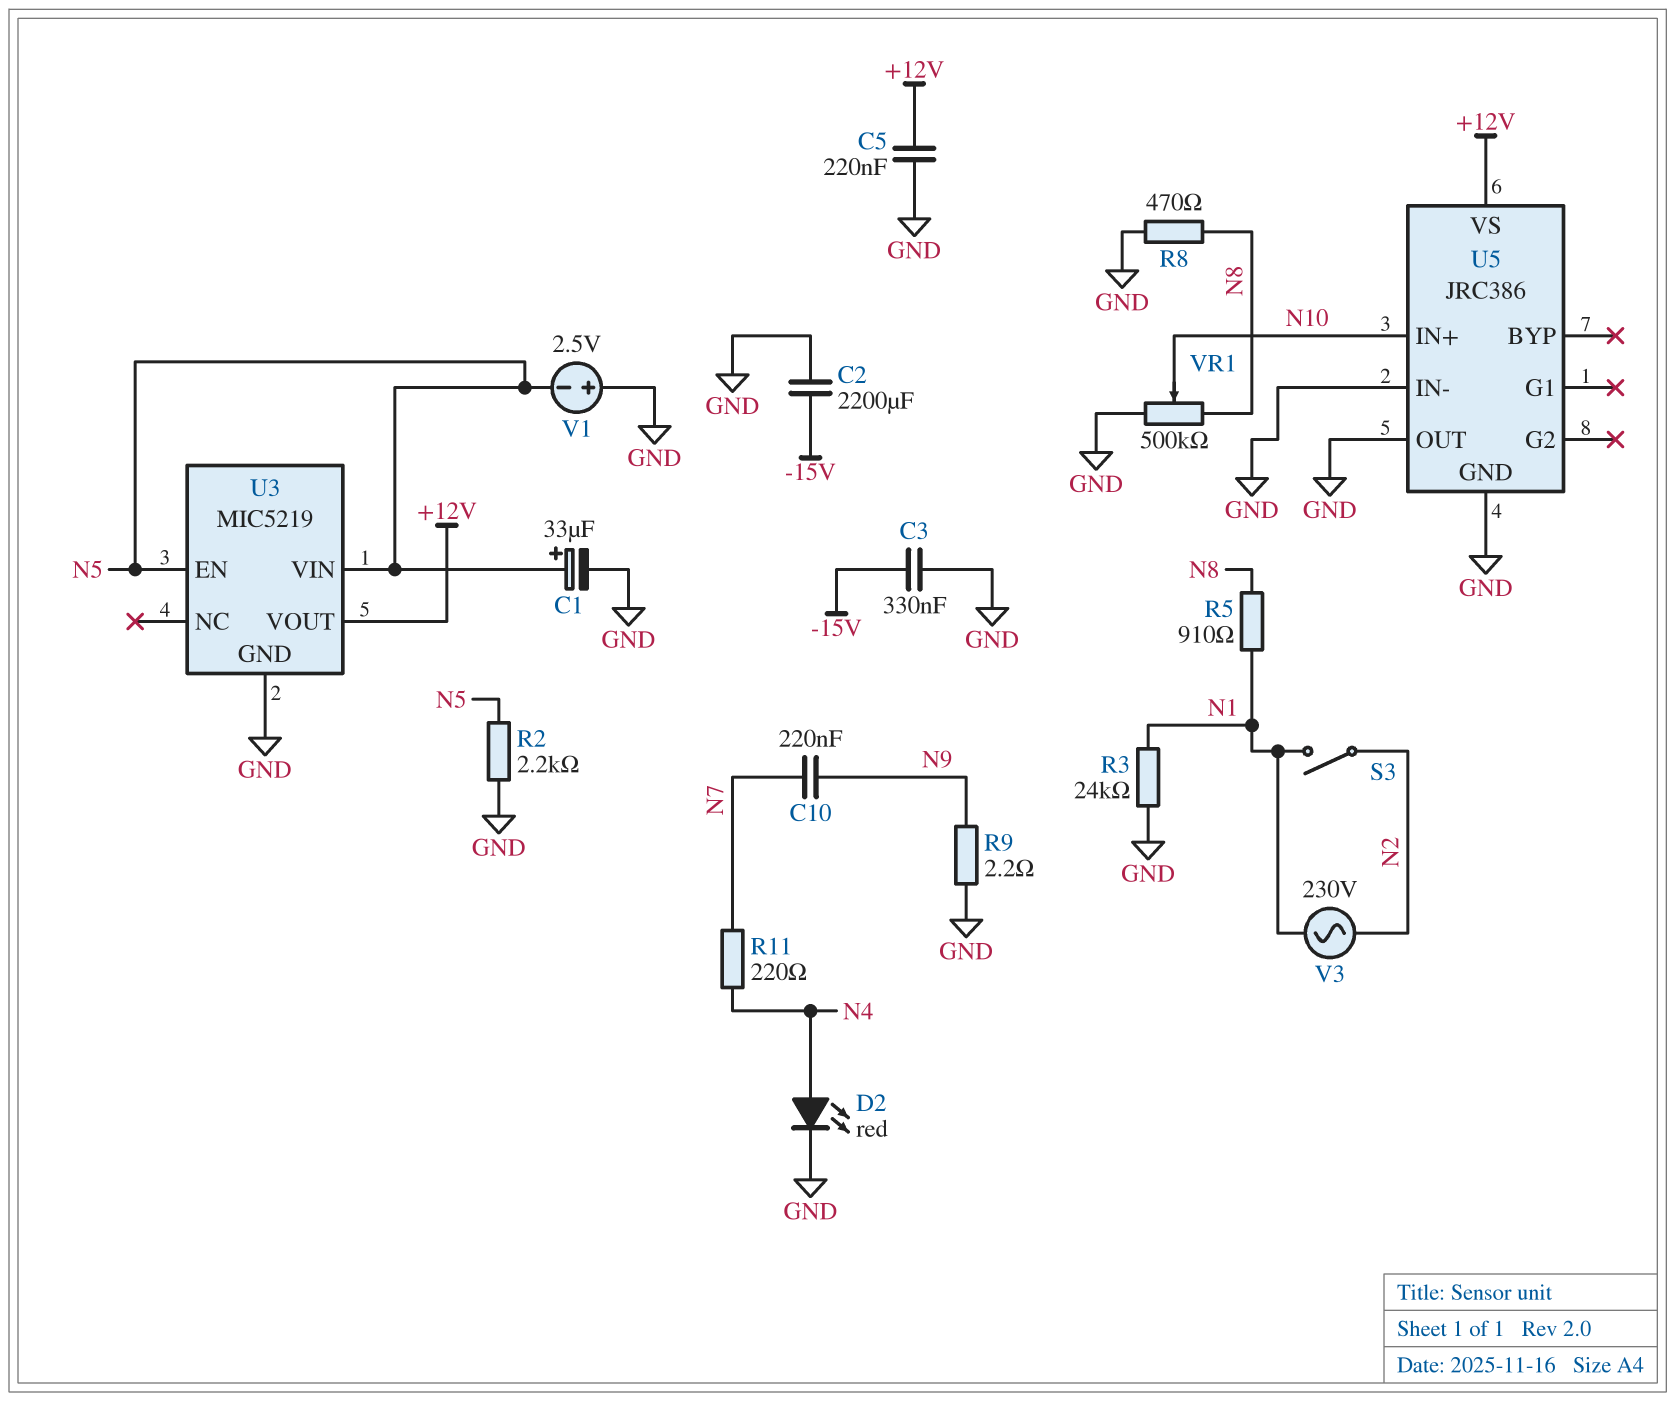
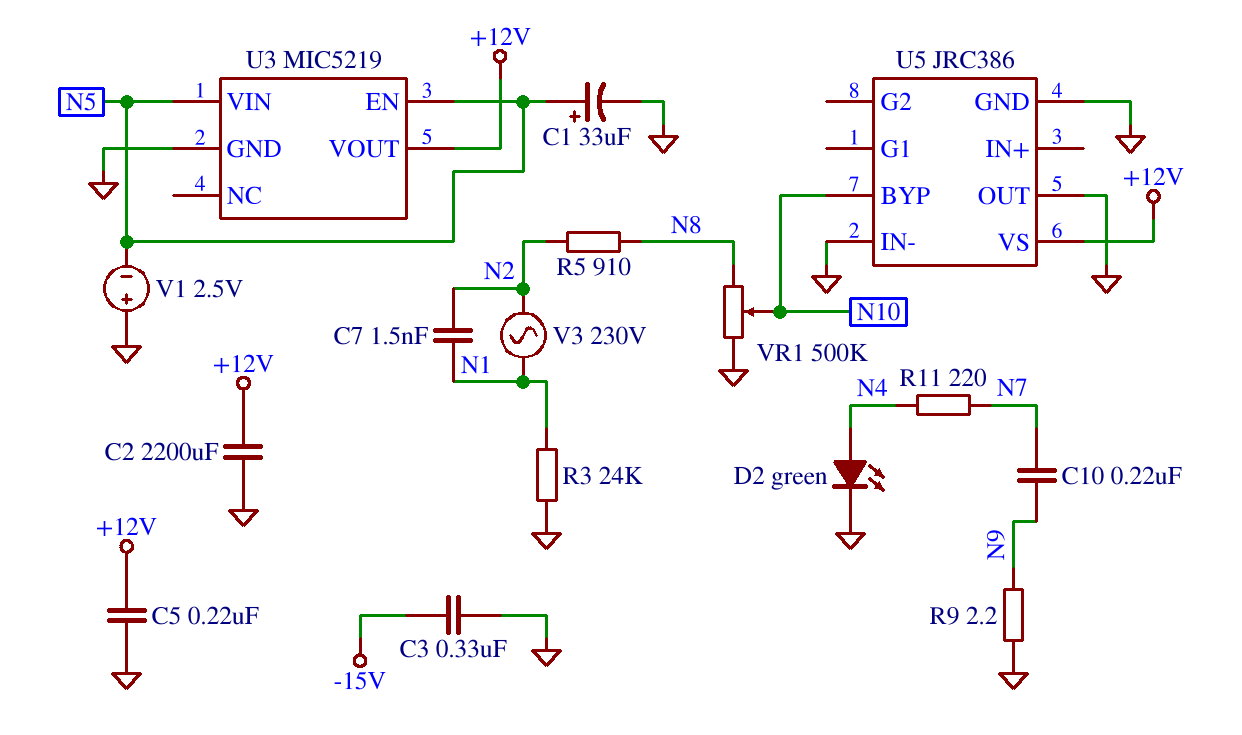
C2: 2200uF (-15V, GND) -> 2200uF (+12V, GND)
C7: none -> 1.5nF (N1, N2)
D2: LED red (A N4, K GND) -> LED green (A N4, K GND)
R2: 2.2k (GND, N5) -> none
R5: 910 (N1, N8) -> 910 (N2, N8)
R8: 470 (GND, N8) -> none
S3: switch (N1, N2) -> none
U5 pin BYP: none -> N10
U5 pin IN+: N10 -> none

